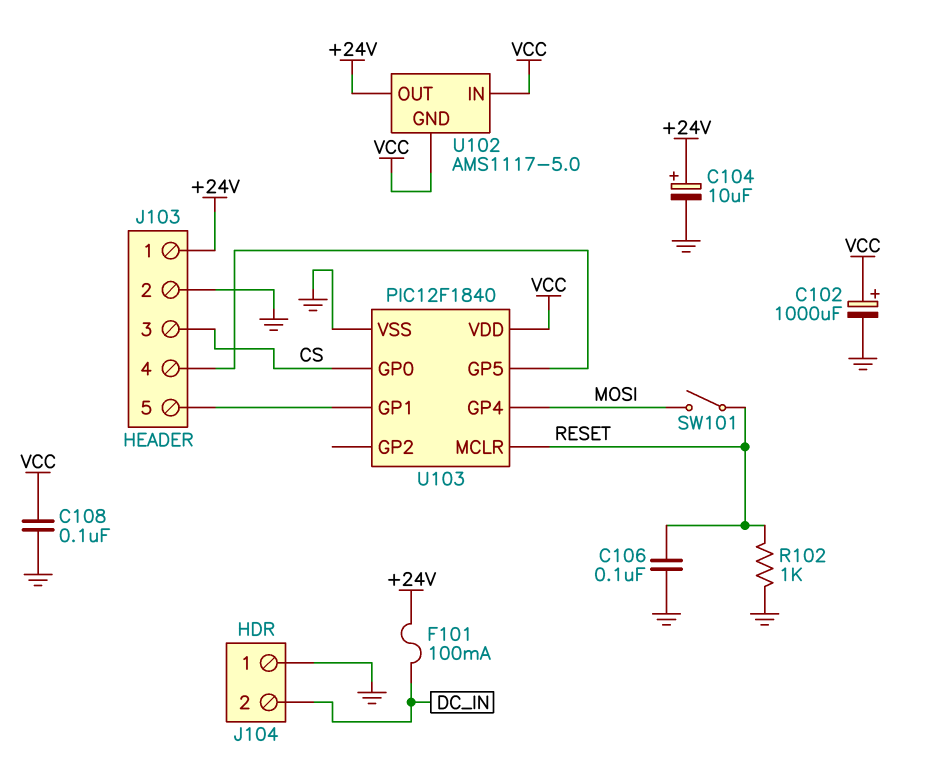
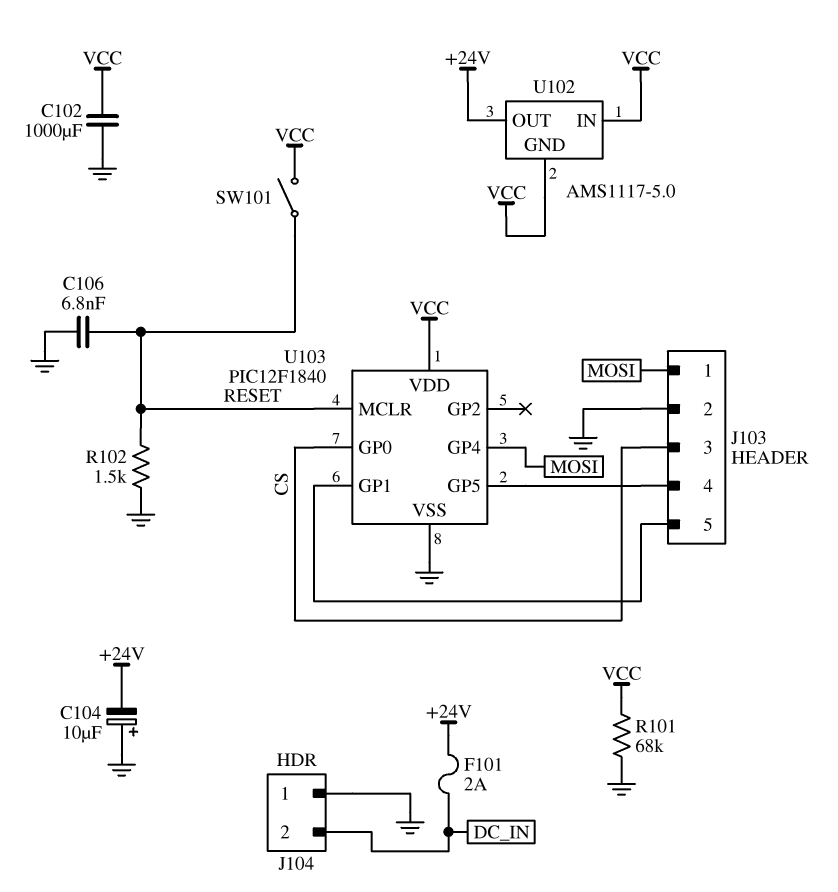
C102: 1000uF (plus VCC, minus GND) -> 1000uF (GND, VCC)
C104: 10uF (plus +24V, minus GND) -> 10uF (plus GND, minus +24V)
C106: 100nF (GND, RESET) -> 6.8nF (GND, RESET)
C108: 100nF (GND, VCC) -> none
F101: 100mA (+24V, DC_IN) -> 2A (+24V, DC_IN)
J103 pin 1: +24V -> MOSI
R101: none -> 68k (GND, VCC)
R102: 1k (GND, RESET) -> 1.5k (GND, RESET)
SW101: switch (MOSI, RESET) -> switch (RESET, VCC)

